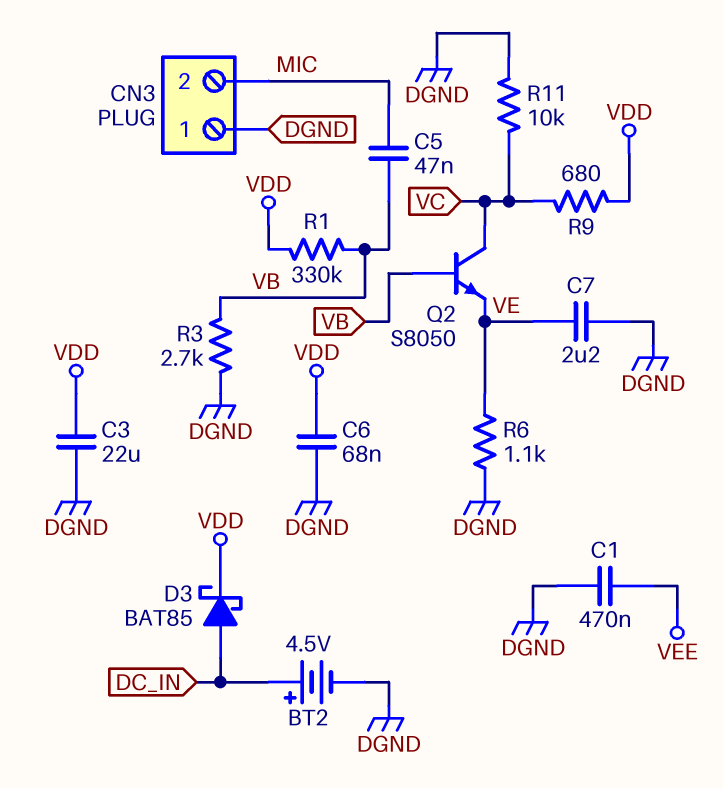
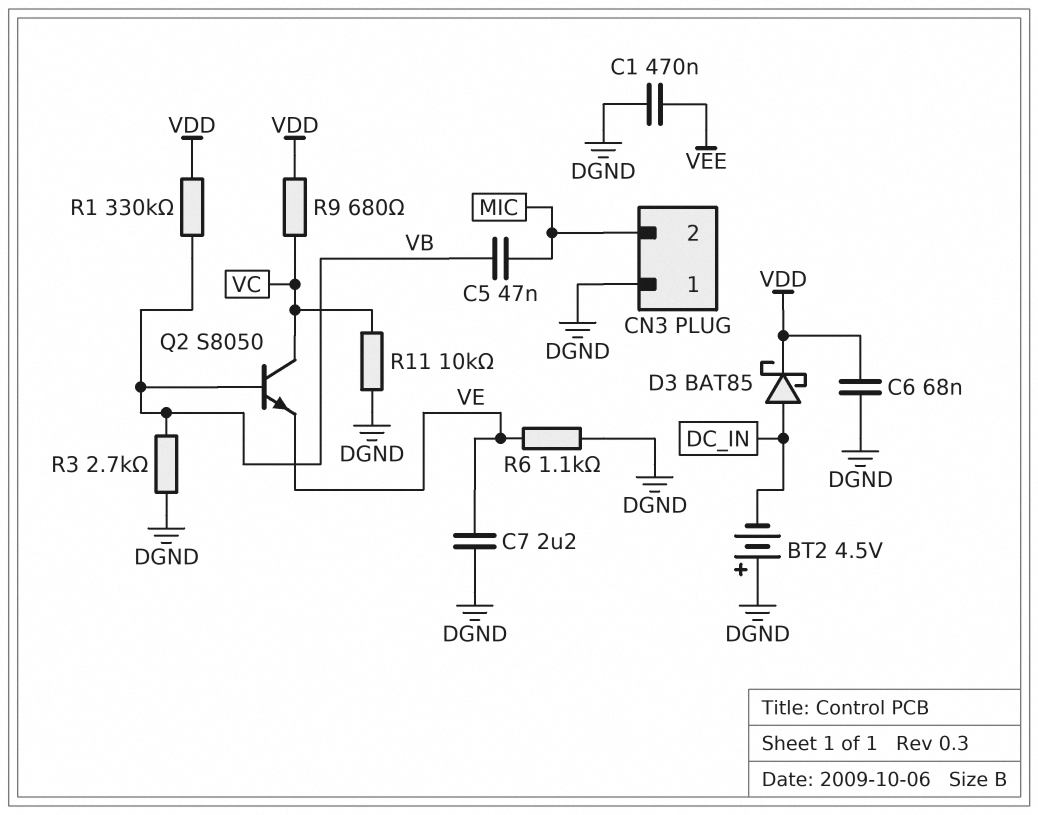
BT2: 4.5V (plus DC_IN, minus DGND) -> 4.5V (plus DGND, minus DC_IN)
C3: 22uF (DGND, VDD) -> none

